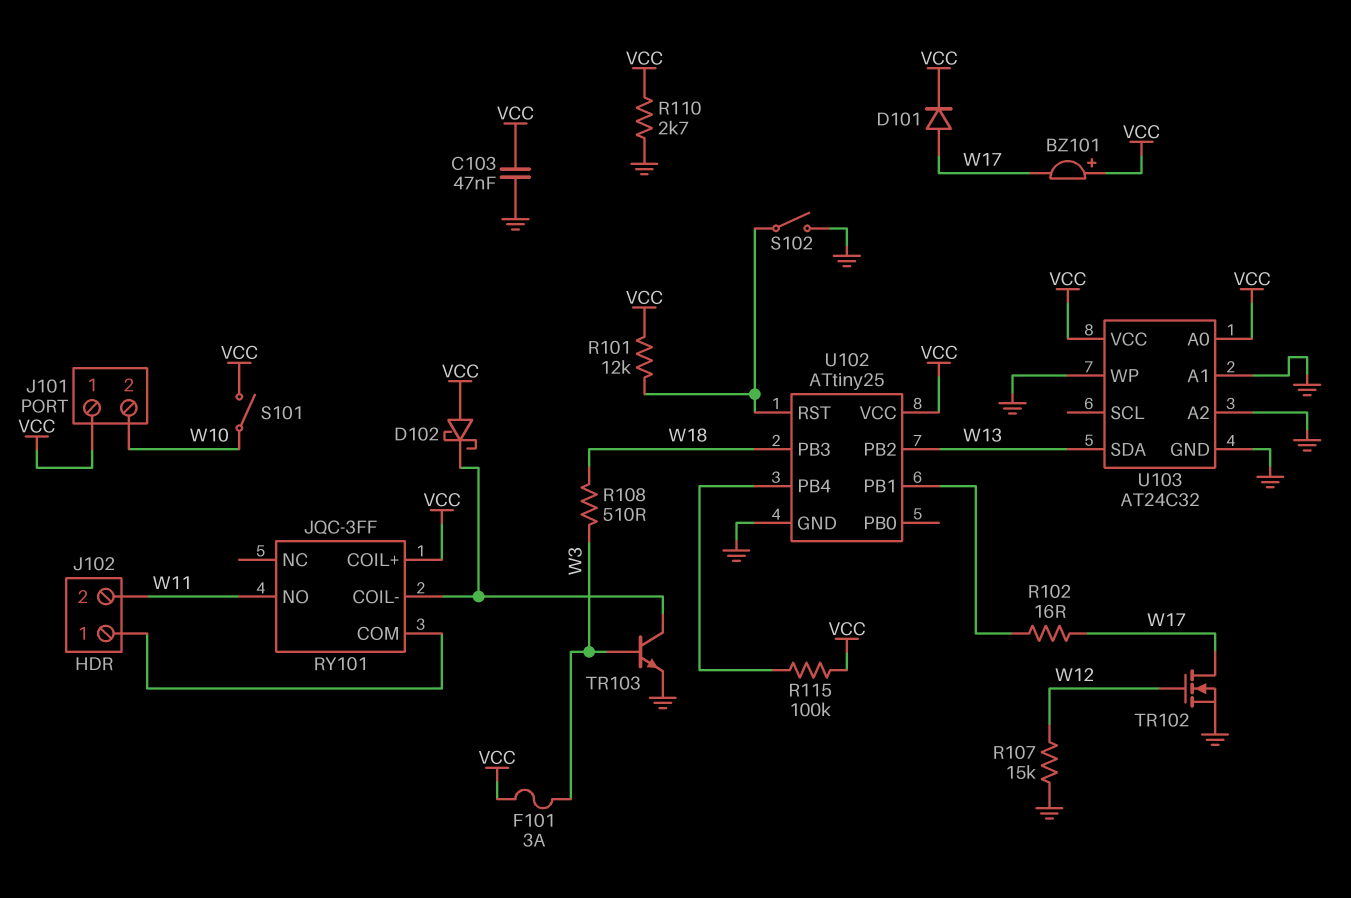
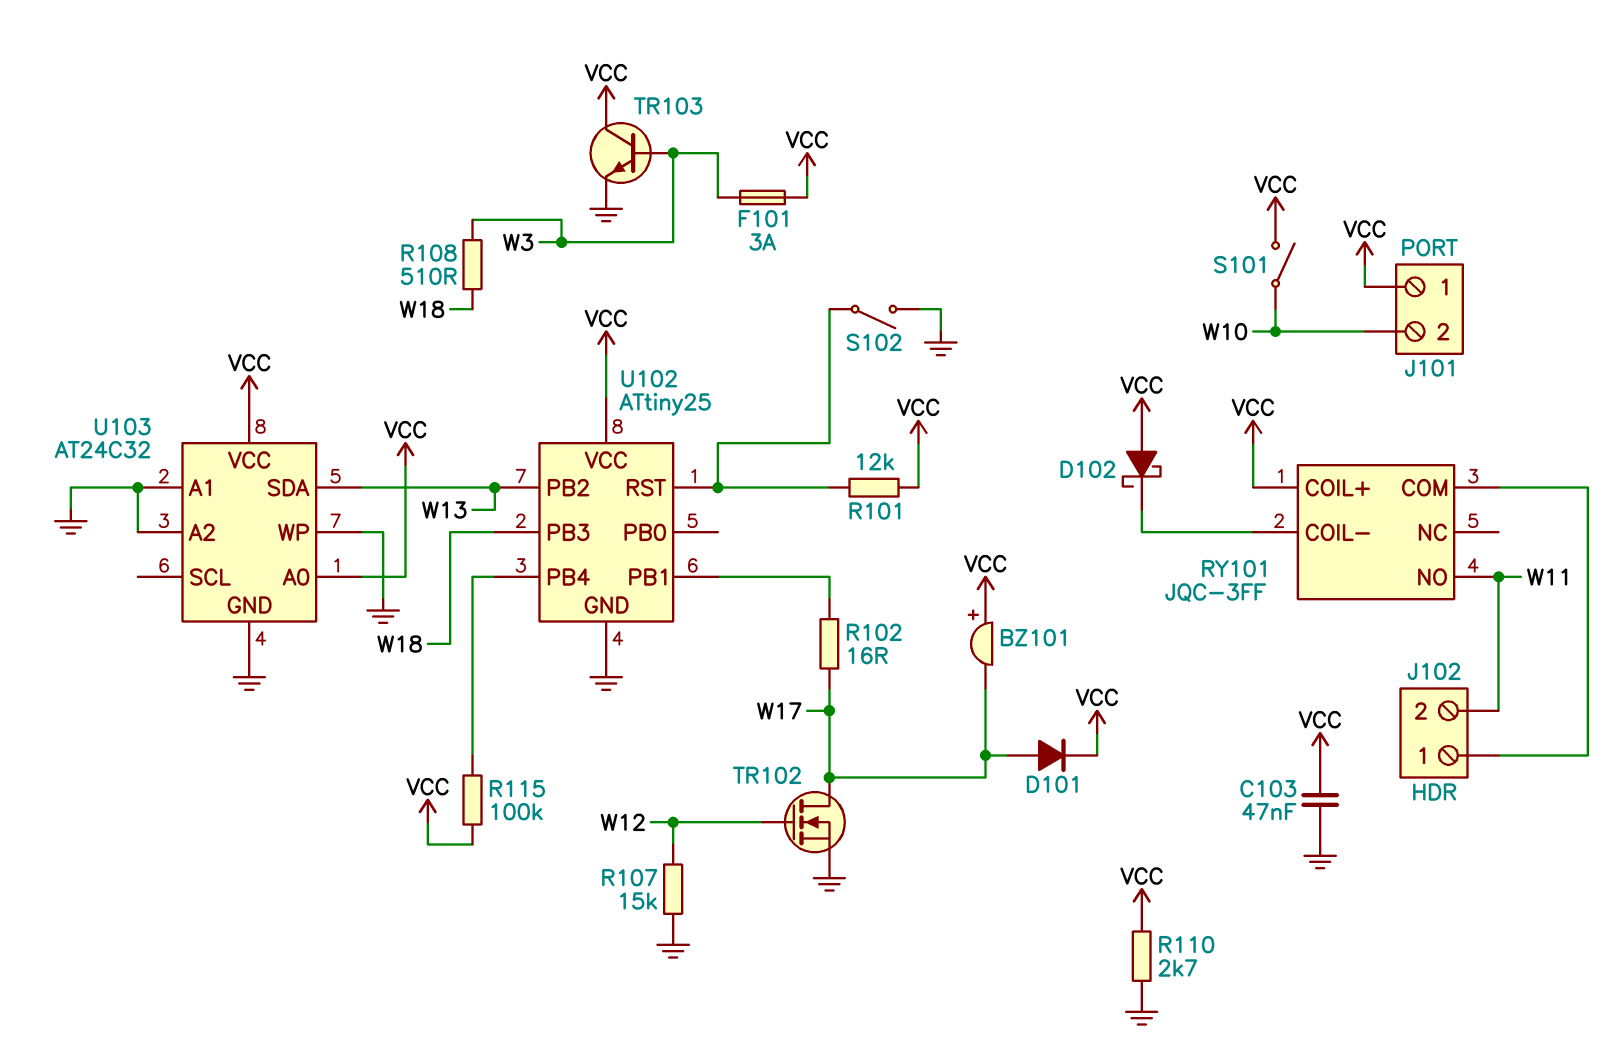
TR103: NPN (B W3, C RY101/COIL-, E GND) -> NPN (B W3, C VCC, E GND)

